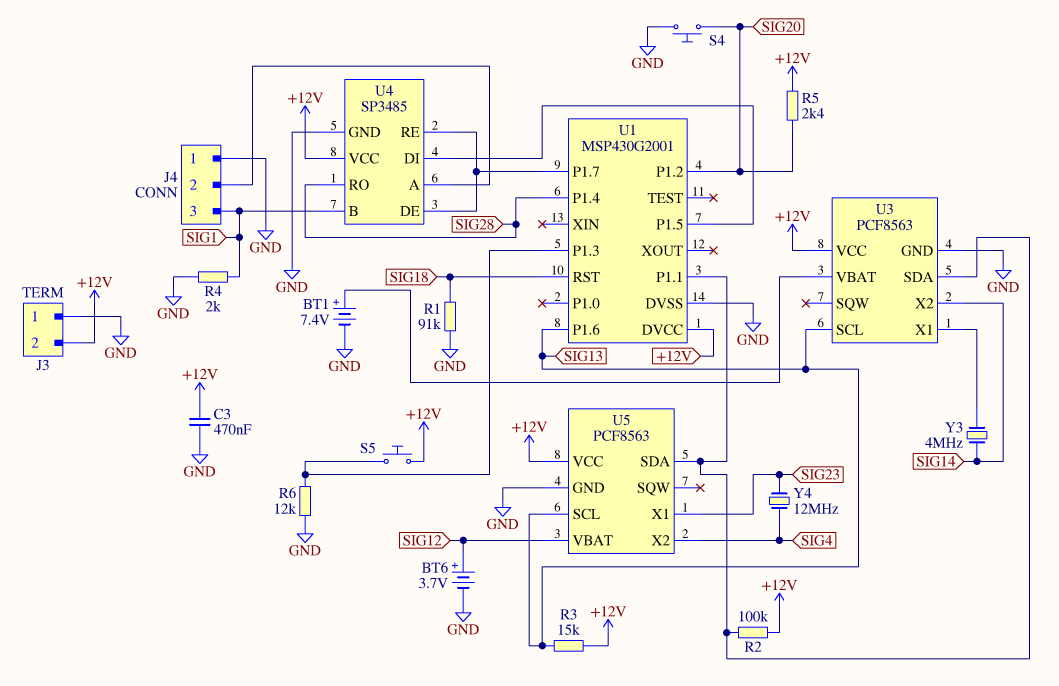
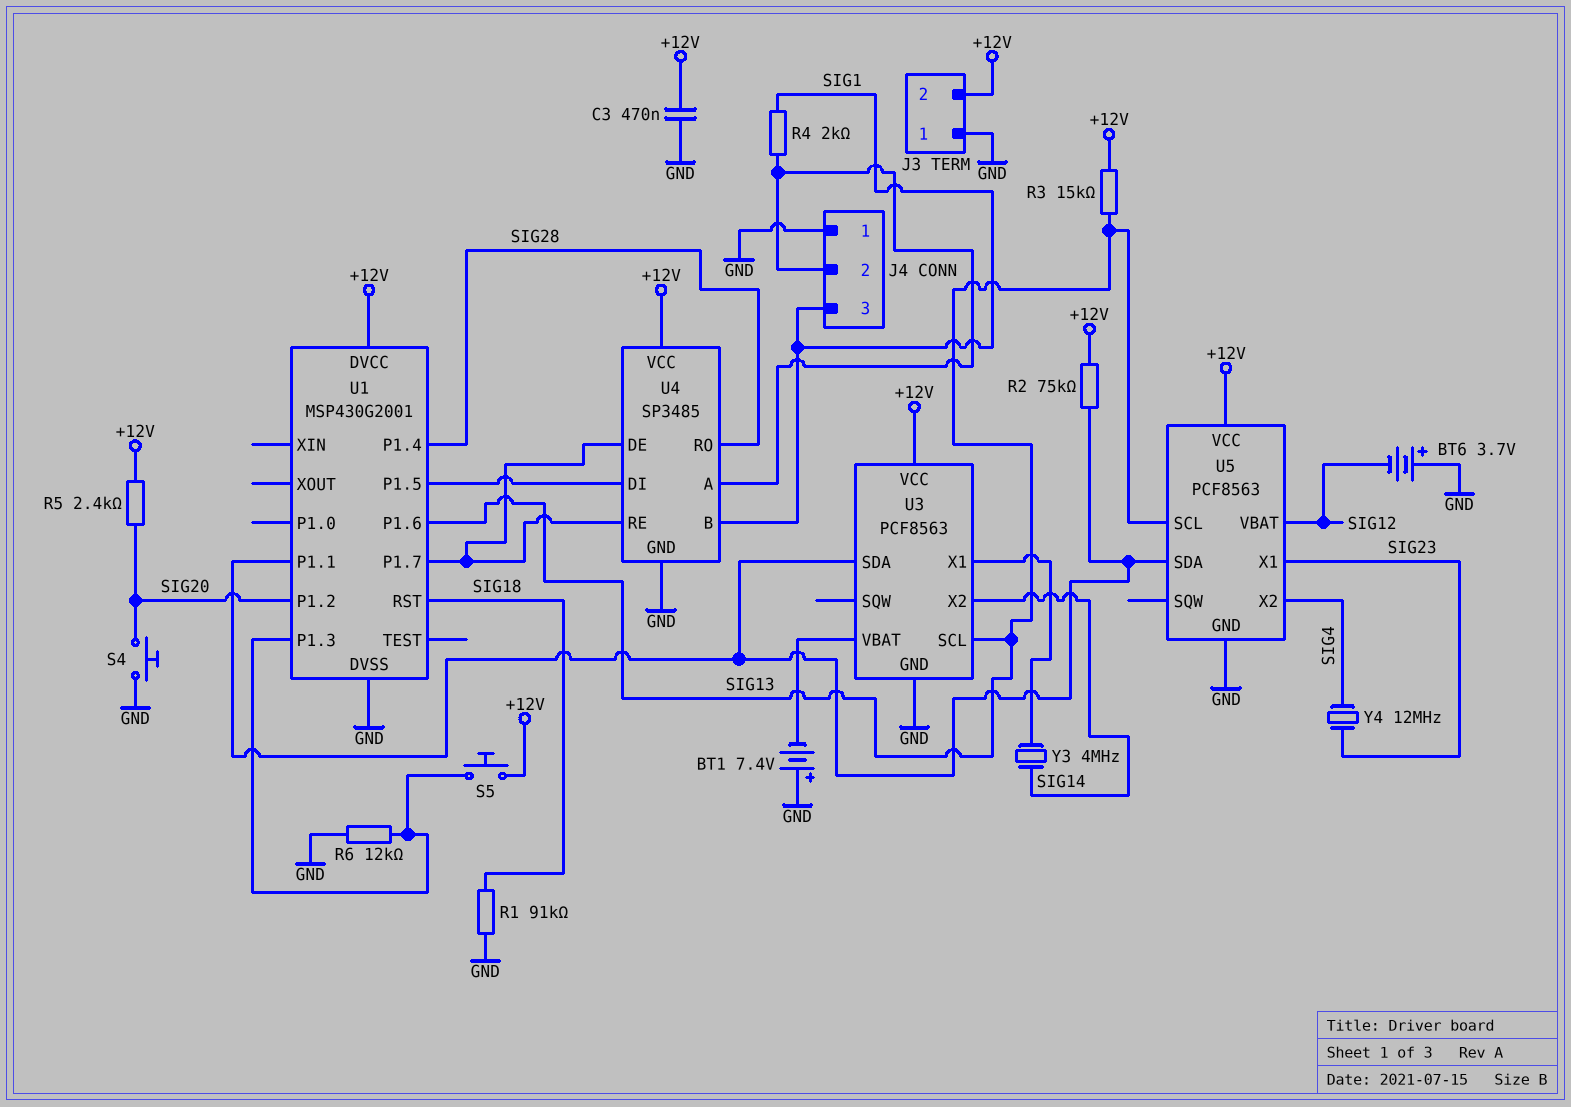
BT1: 7.4V (plus U3/VBAT, minus GND) -> 7.4V (plus GND, minus U3/VBAT)
BT6: 3.7V (plus SIG12, minus GND) -> 3.7V (plus GND, minus SIG12)
R2: 100k (+12V, U1/P1.1) -> 75k (+12V, U1/P1.1)
R4: 2k (GND, SIG1) -> 2k (J4/2, SIG1)

